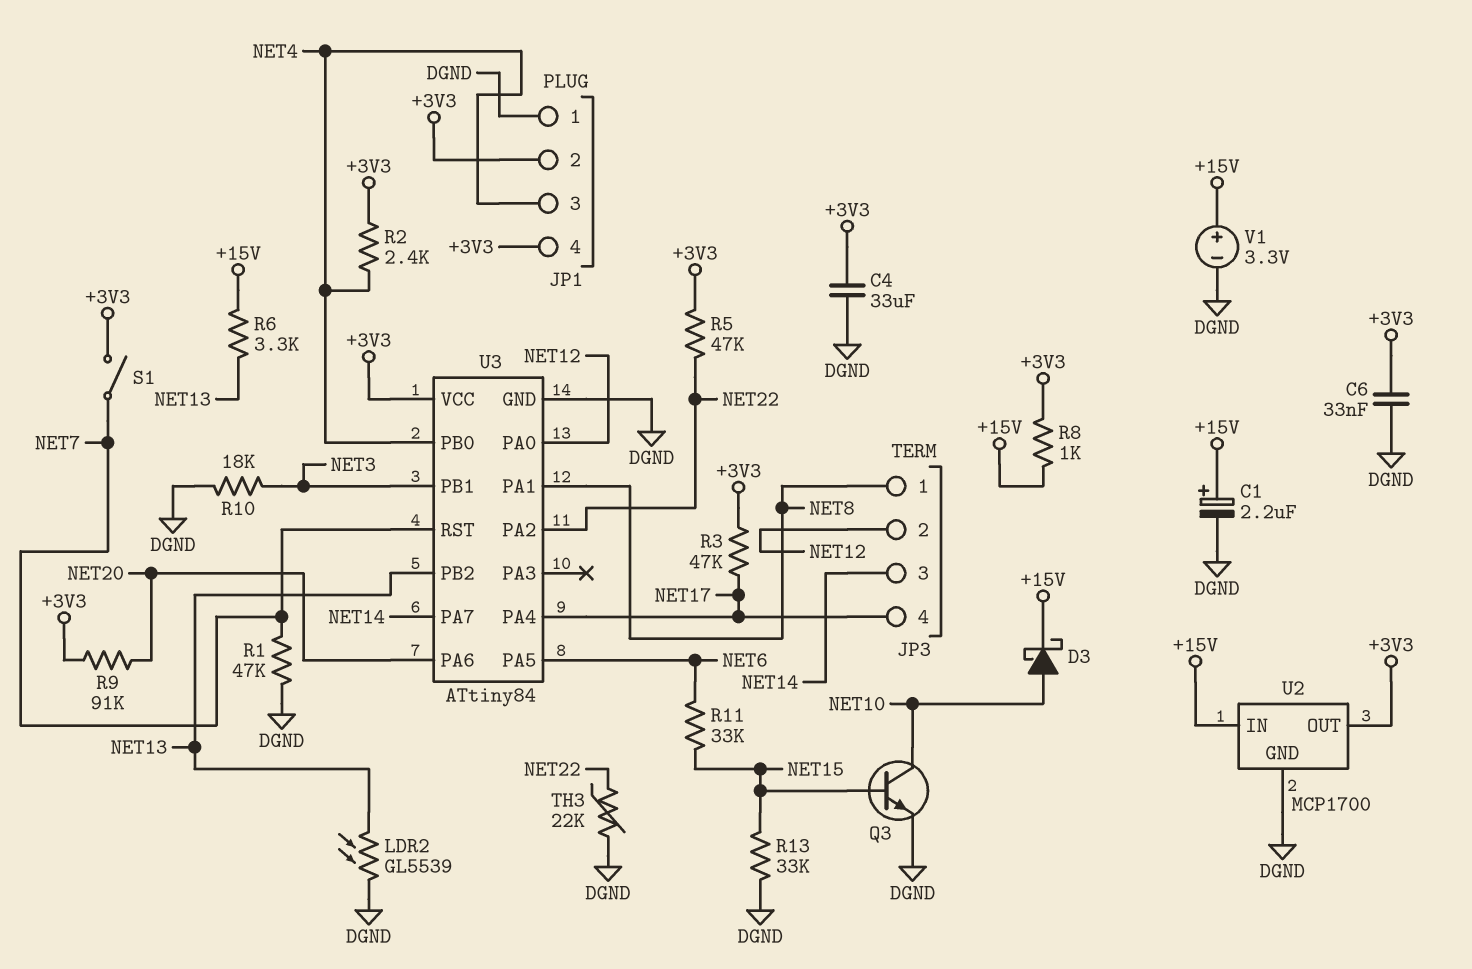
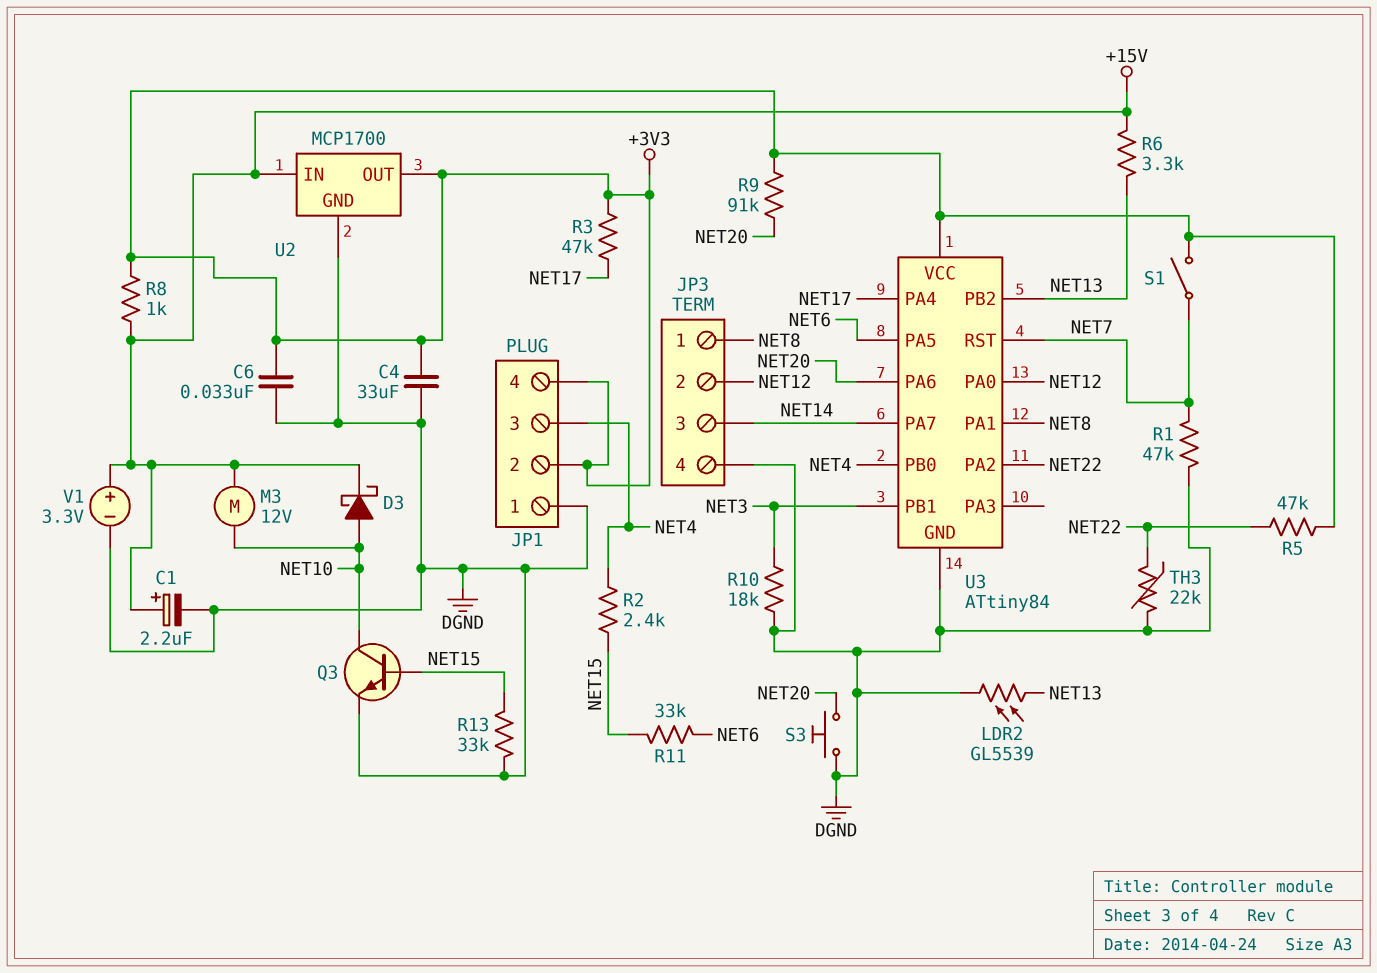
JP3 pin 4: NET17 -> DGND
M3: none -> motor 12V (+15V, NET10)
R2: 2.4k (+3V3, NET4) -> 2.4k (NET4, NET15)
S3: none -> button (DGND, NET20)

